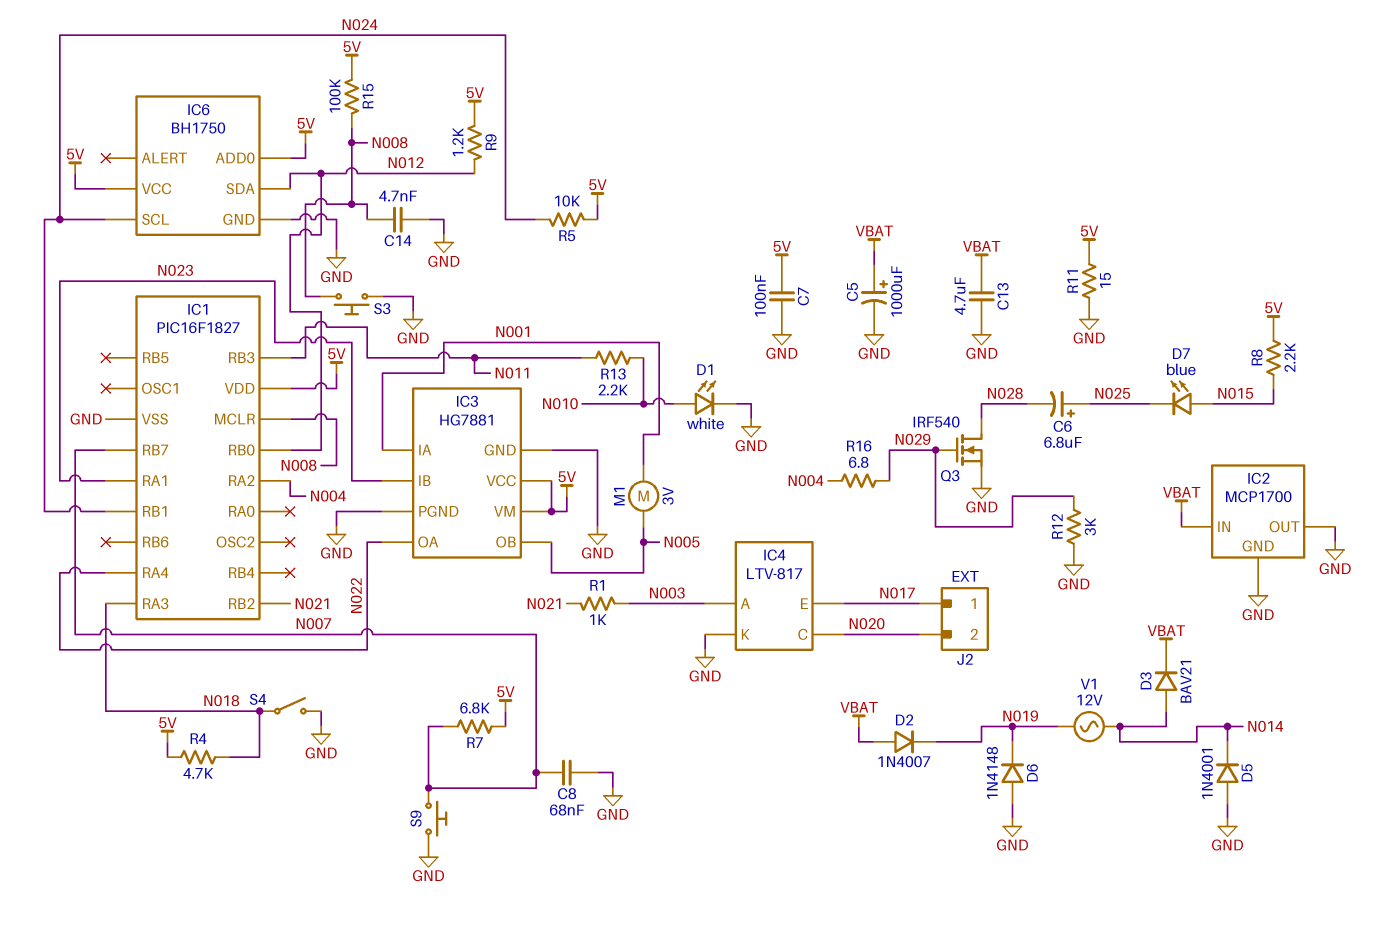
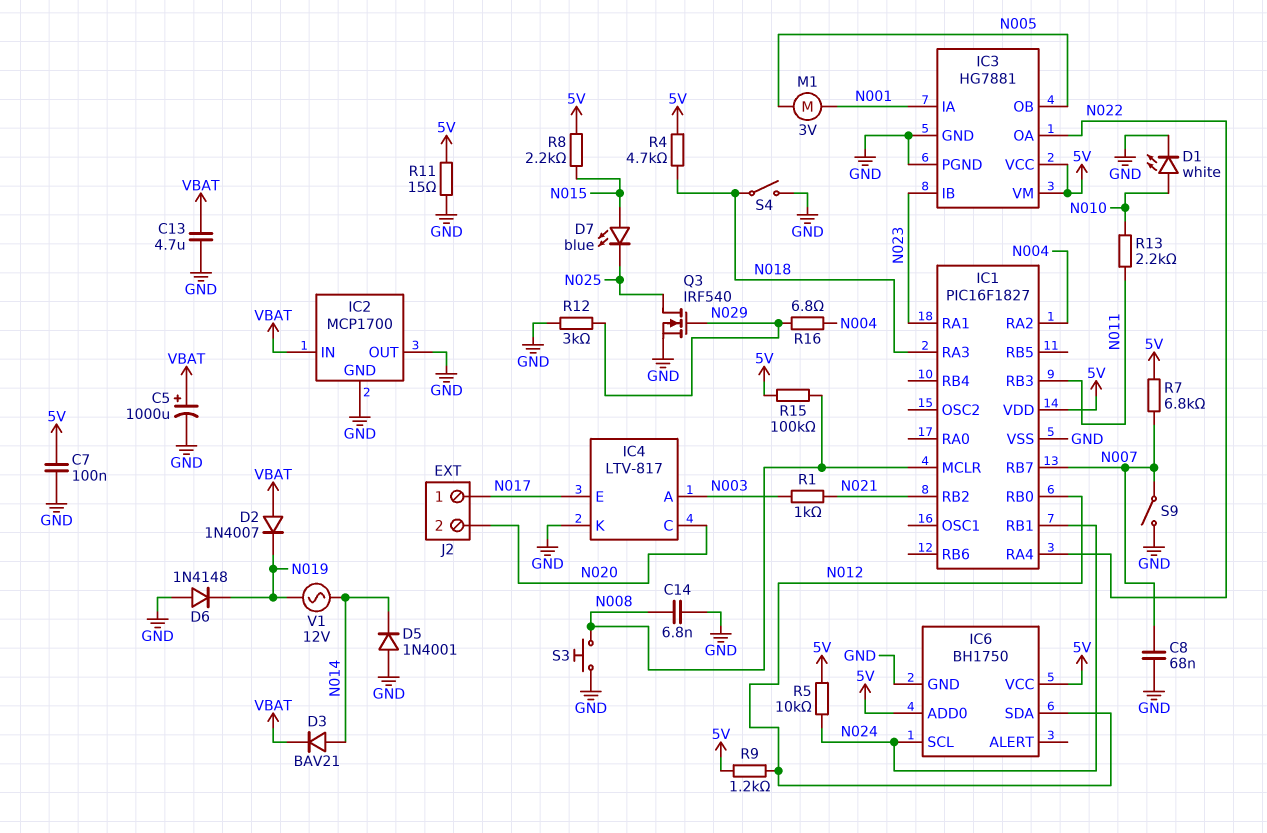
C6: 6.8uF (plus N025, minus N028) -> none
C14: 4.7nF (GND, N008) -> 6.8nF (GND, N008)
Q3: NMOS IRF540 (G N029, D N028, S GND) -> NMOS IRF540 (G N029, D N025, S GND)
S9: button (GND, N007) -> switch (GND, N007)

